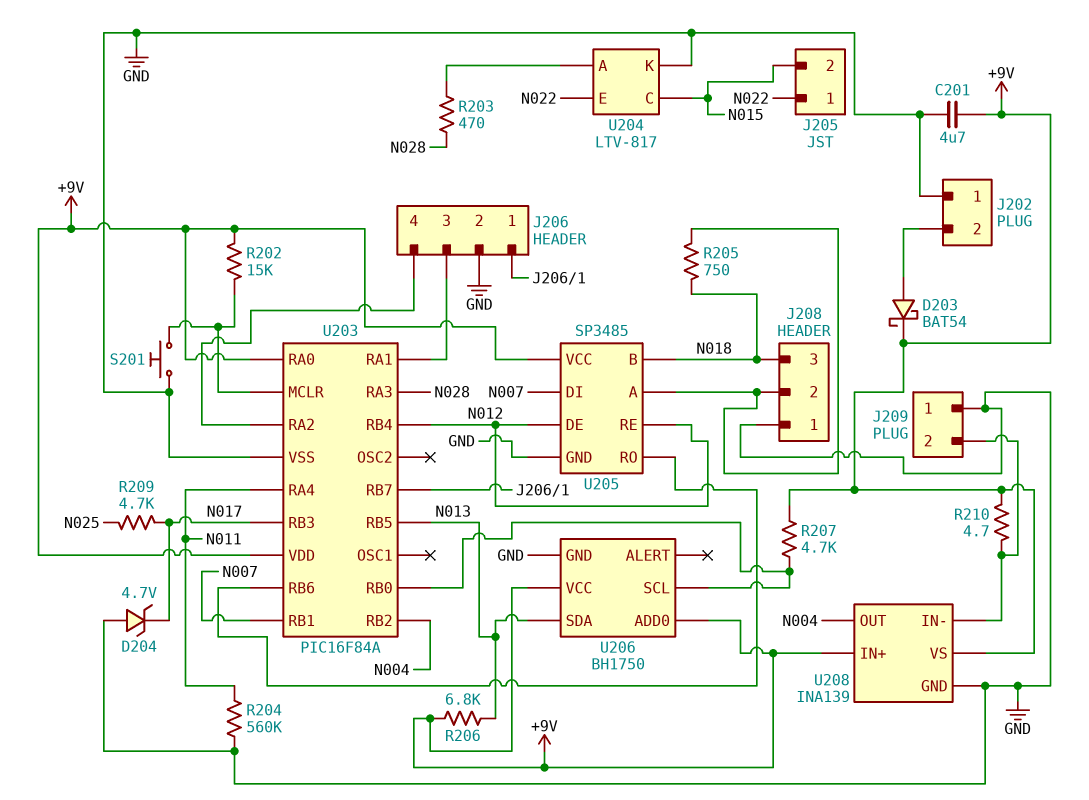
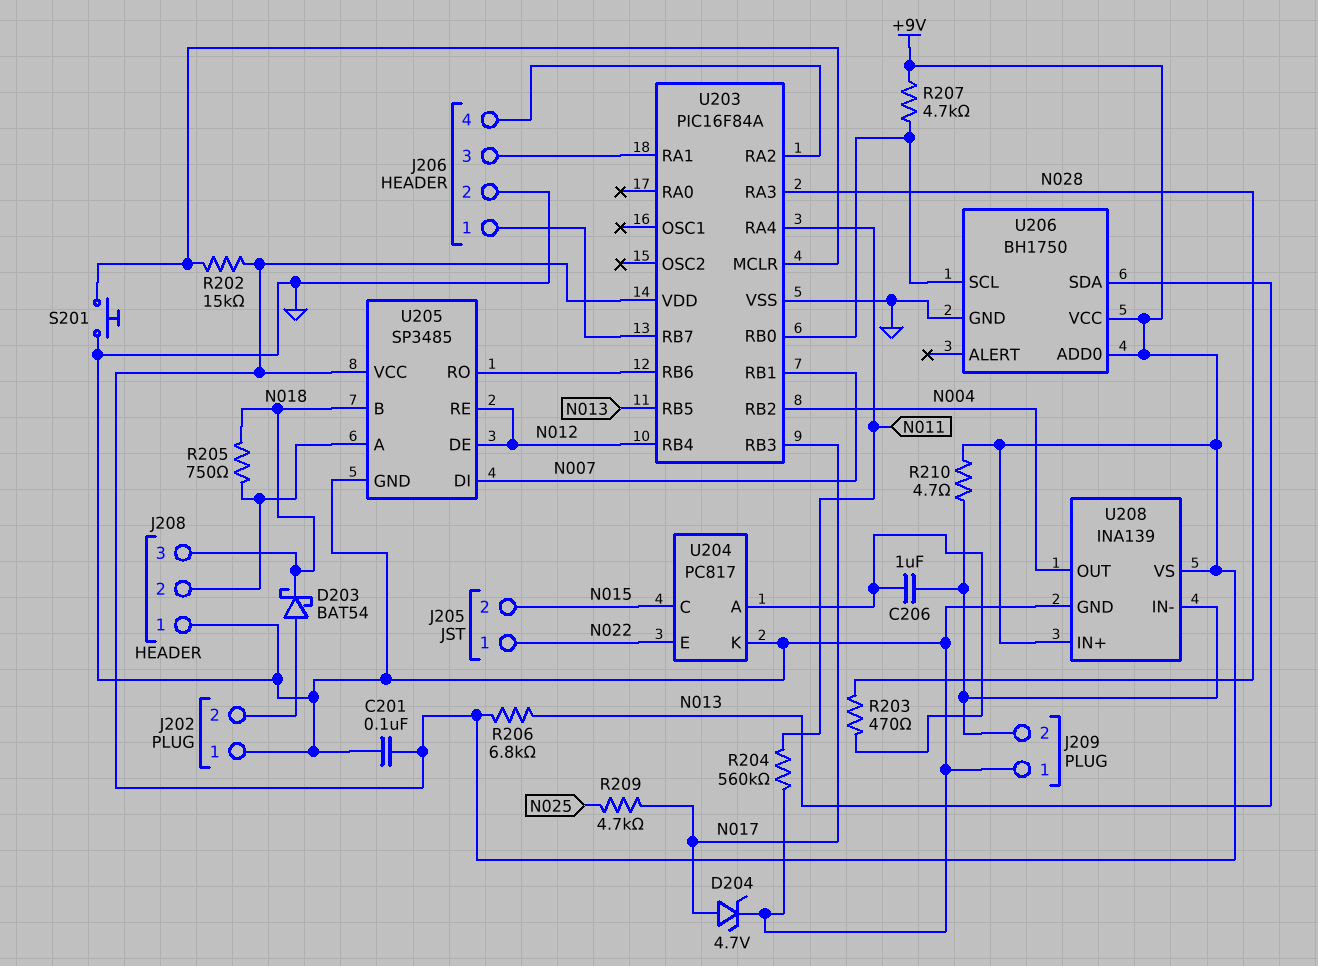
C201: 4.7uF (+9V, GND) -> 100nF (+9V, GND)
C206: none -> 1uF (J209/2, U204/A)
D203: schottky BAT54 (A J202/2, K +9V) -> schottky BAT54 (A J202/2, K N018)
D204: zener 4.7V (A GND, K N017) -> zener 4.7V (A N017, K GND)
U203 pin RA0: +9V -> none
U204: LTV-817 -> PC817

